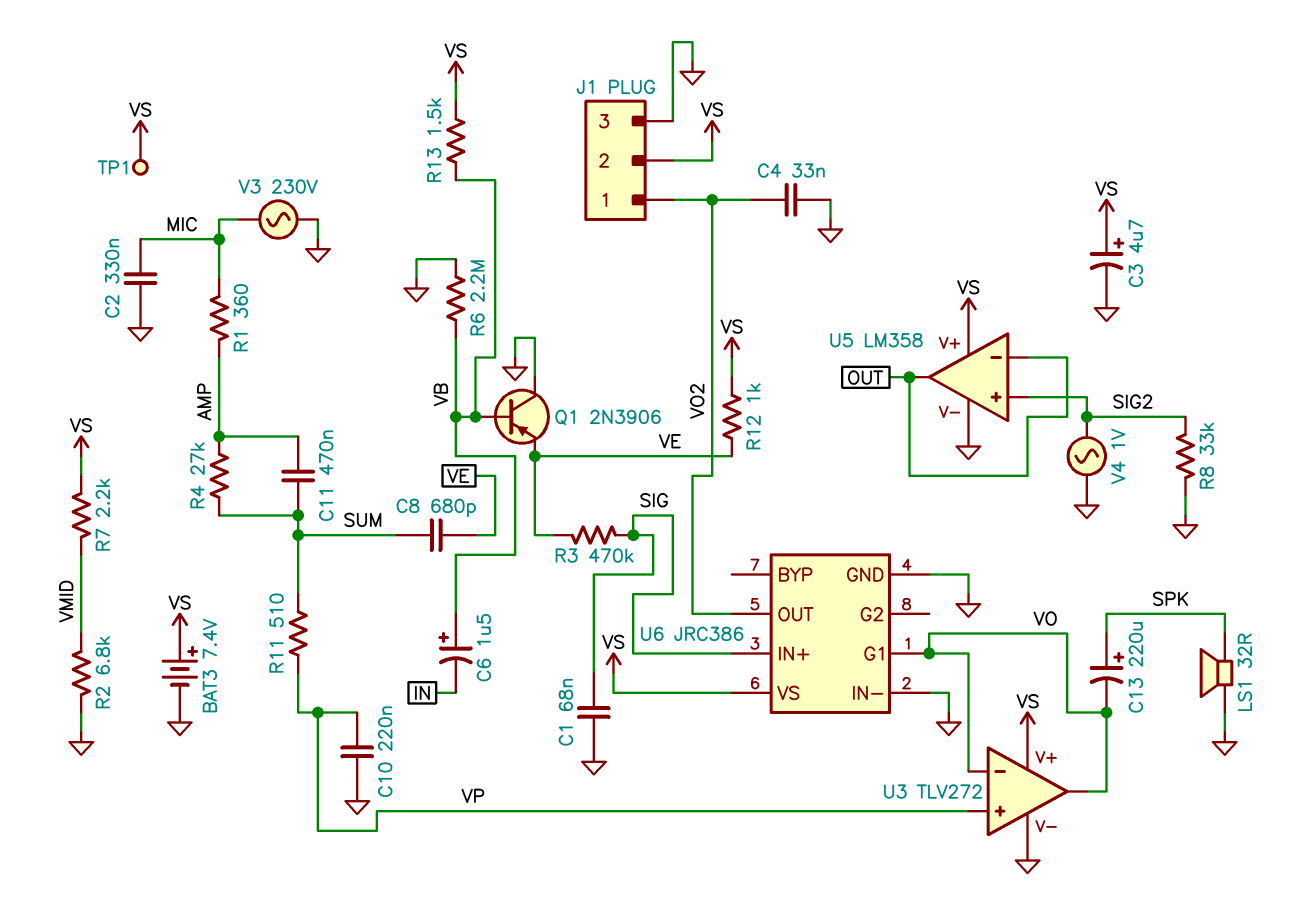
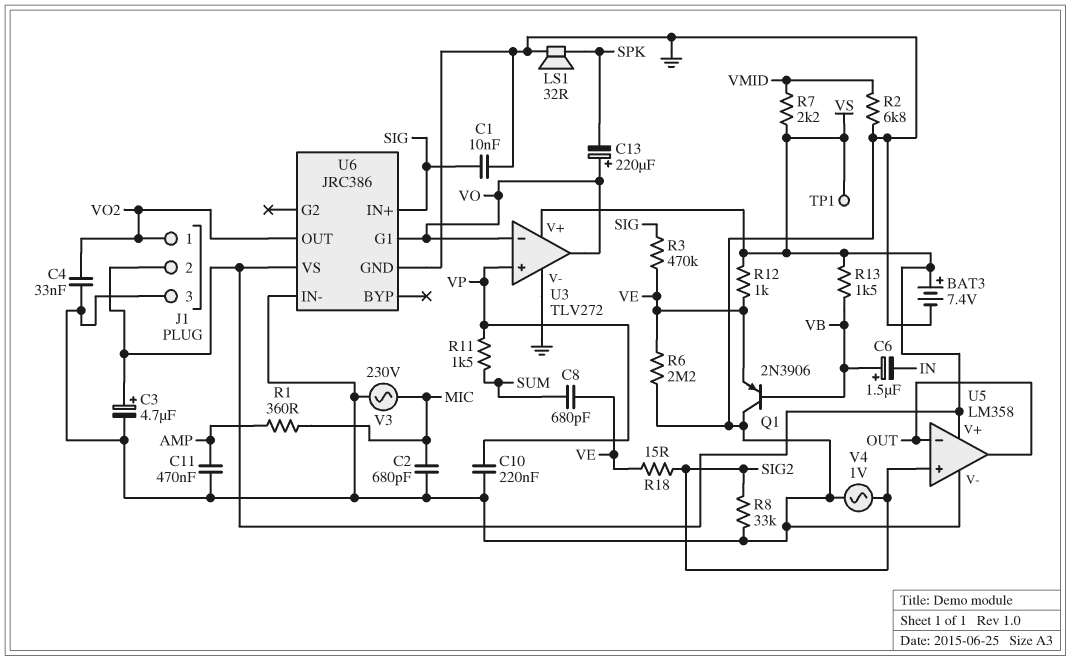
C1: 68nF (GND, SIG) -> 10nF (GND, SIG)
C2: 330nF (GND, MIC) -> 680pF (GND, MIC)
C11: 470nF (AMP, SUM) -> 470nF (AMP, GND)
C13: 220uF (plus SPK, minus VO) -> 220uF (plus VO, minus SPK)
R4: 27k (AMP, SUM) -> none
R6: 2.2M (GND, VB) -> 2.2M (GND, VE)
R11: 510 (SUM, VP) -> 1.5k (SUM, VP)
R18: none -> 15 (SIG2, VE)

